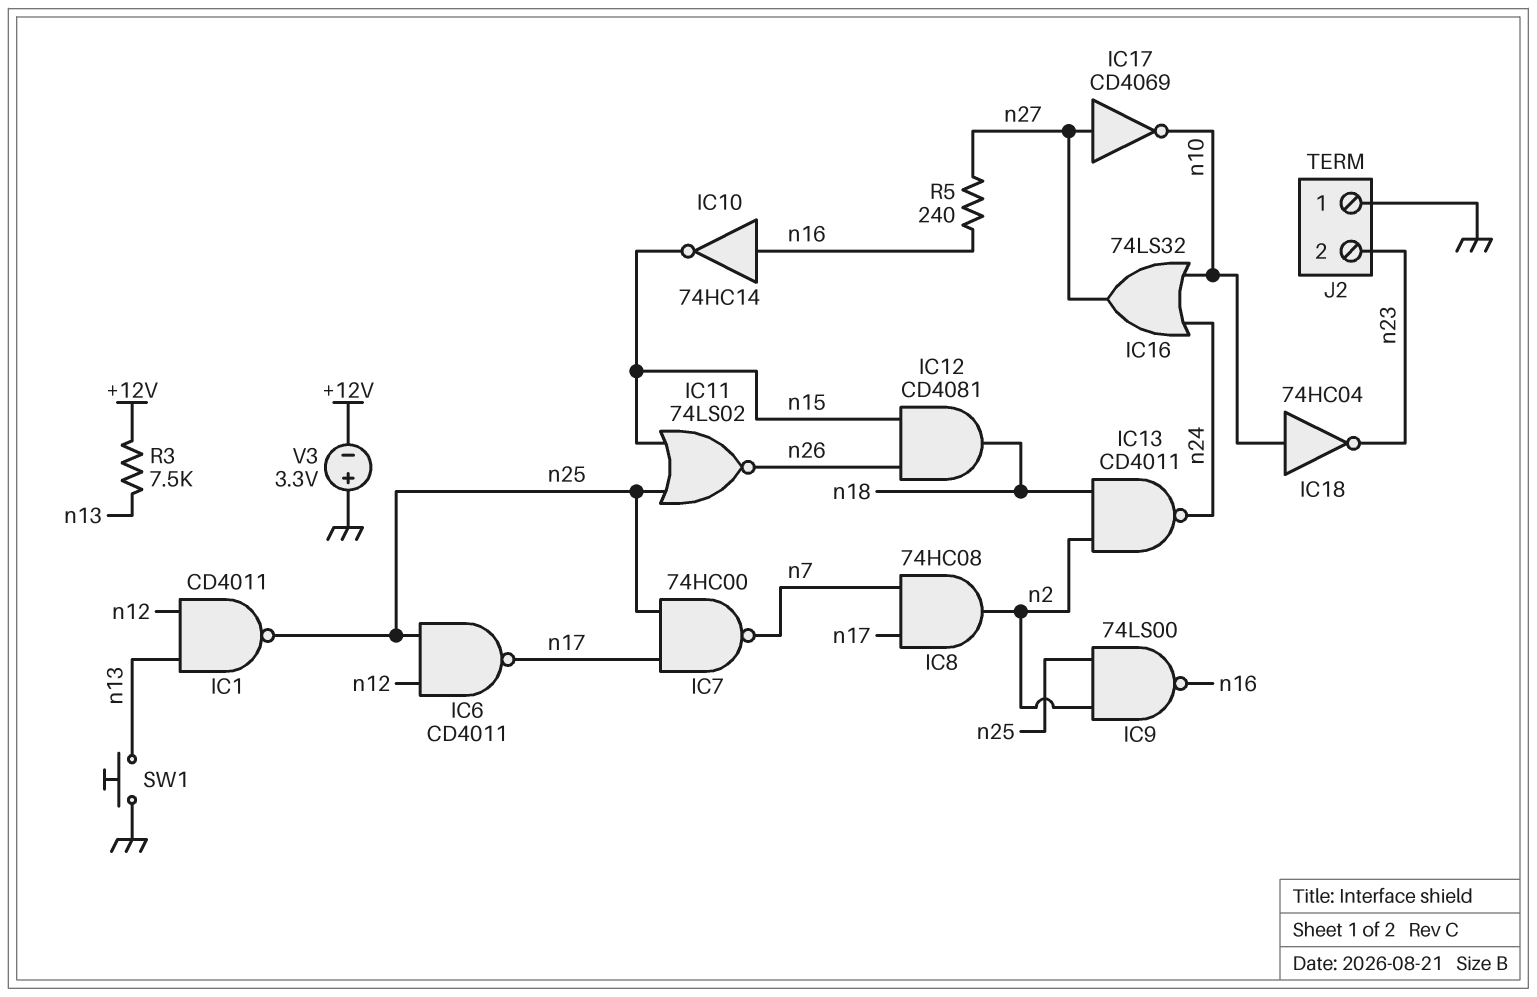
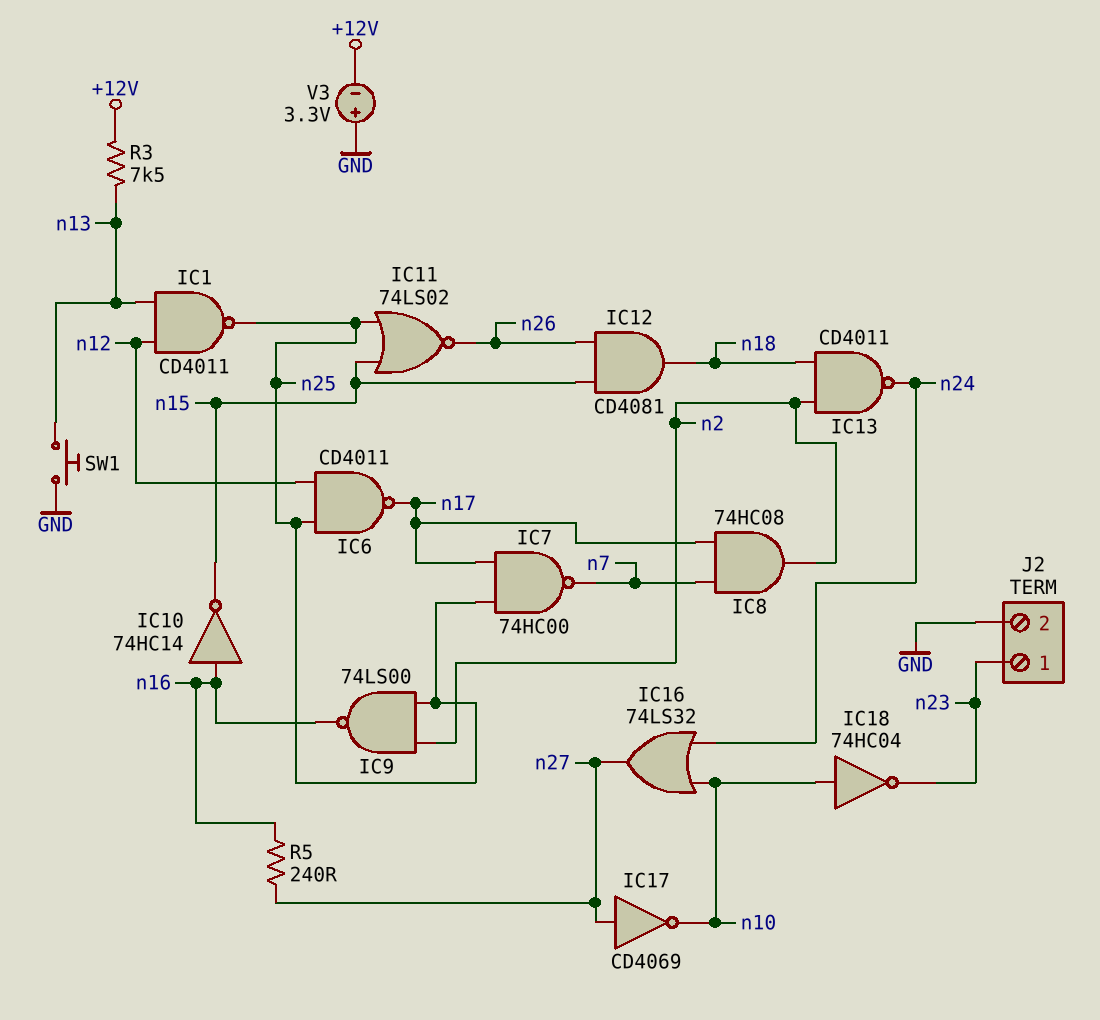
J2 pin 1: GND -> n23
J2 pin 2: n23 -> GND

